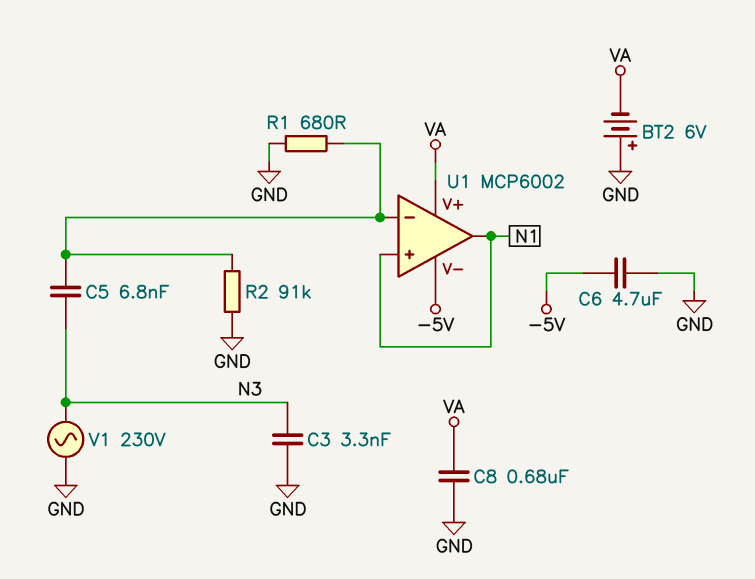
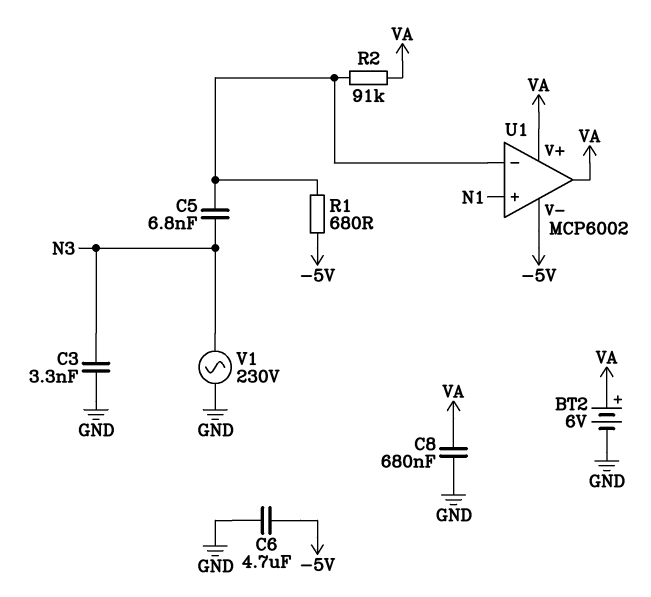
BT2: 6V (plus GND, minus VA) -> 6V (plus VA, minus GND)
R1: 680 (GND, U1/in-) -> 680 (-5V, U1/in-)
R2: 91k (GND, U1/in-) -> 91k (U1/in-, VA)
U1 pin out: N1 -> VA

